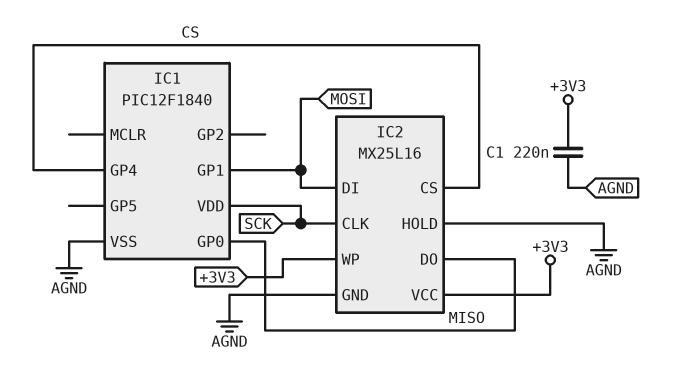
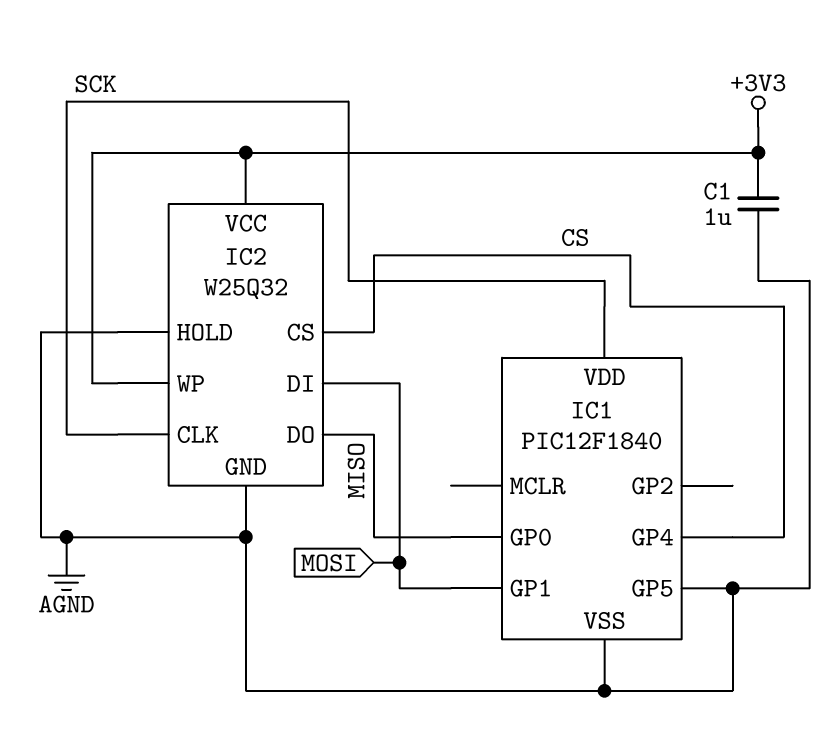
C1: 220nF (+3V3, AGND) -> 1uF (+3V3, AGND)
IC1 pin GP5: none -> AGND
IC2: MX25L16 -> W25Q32

